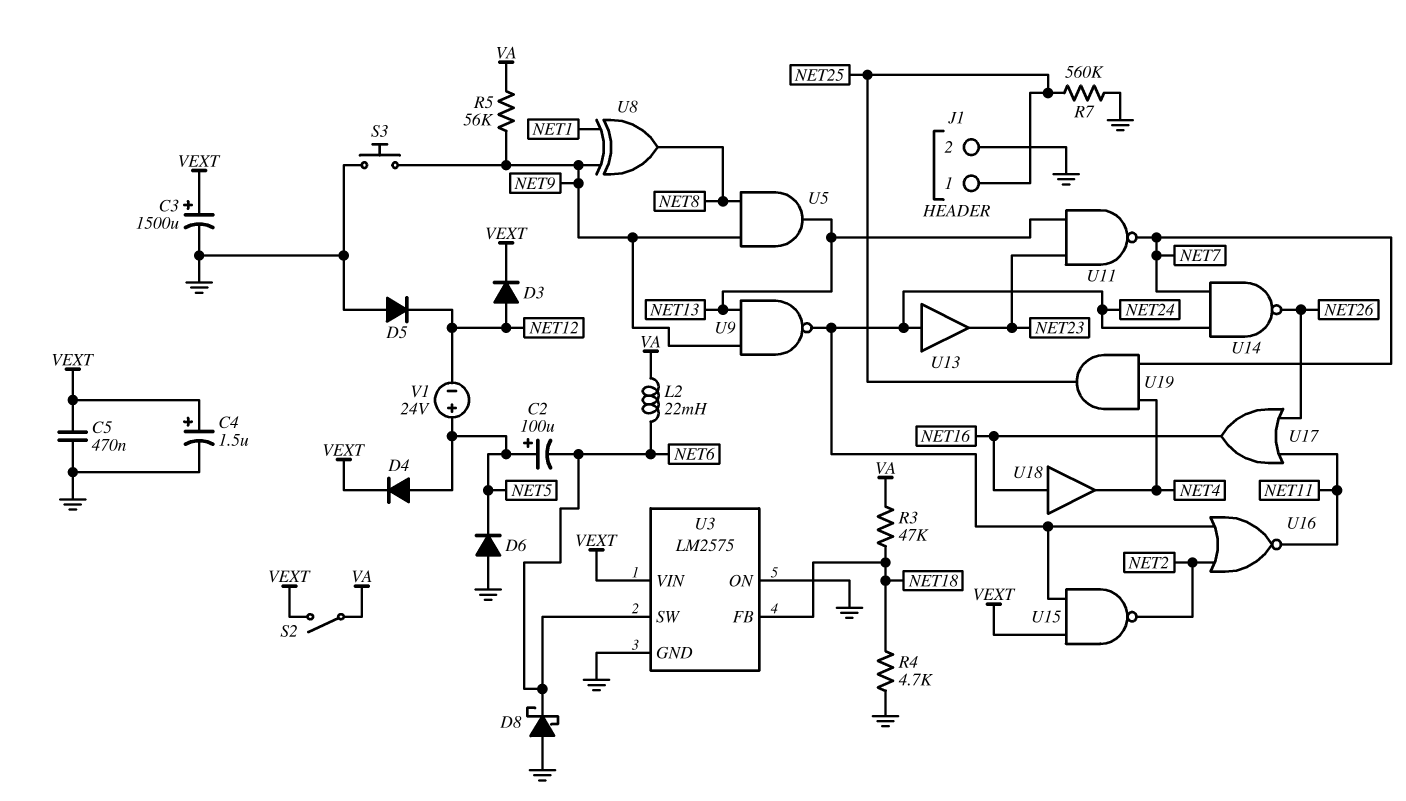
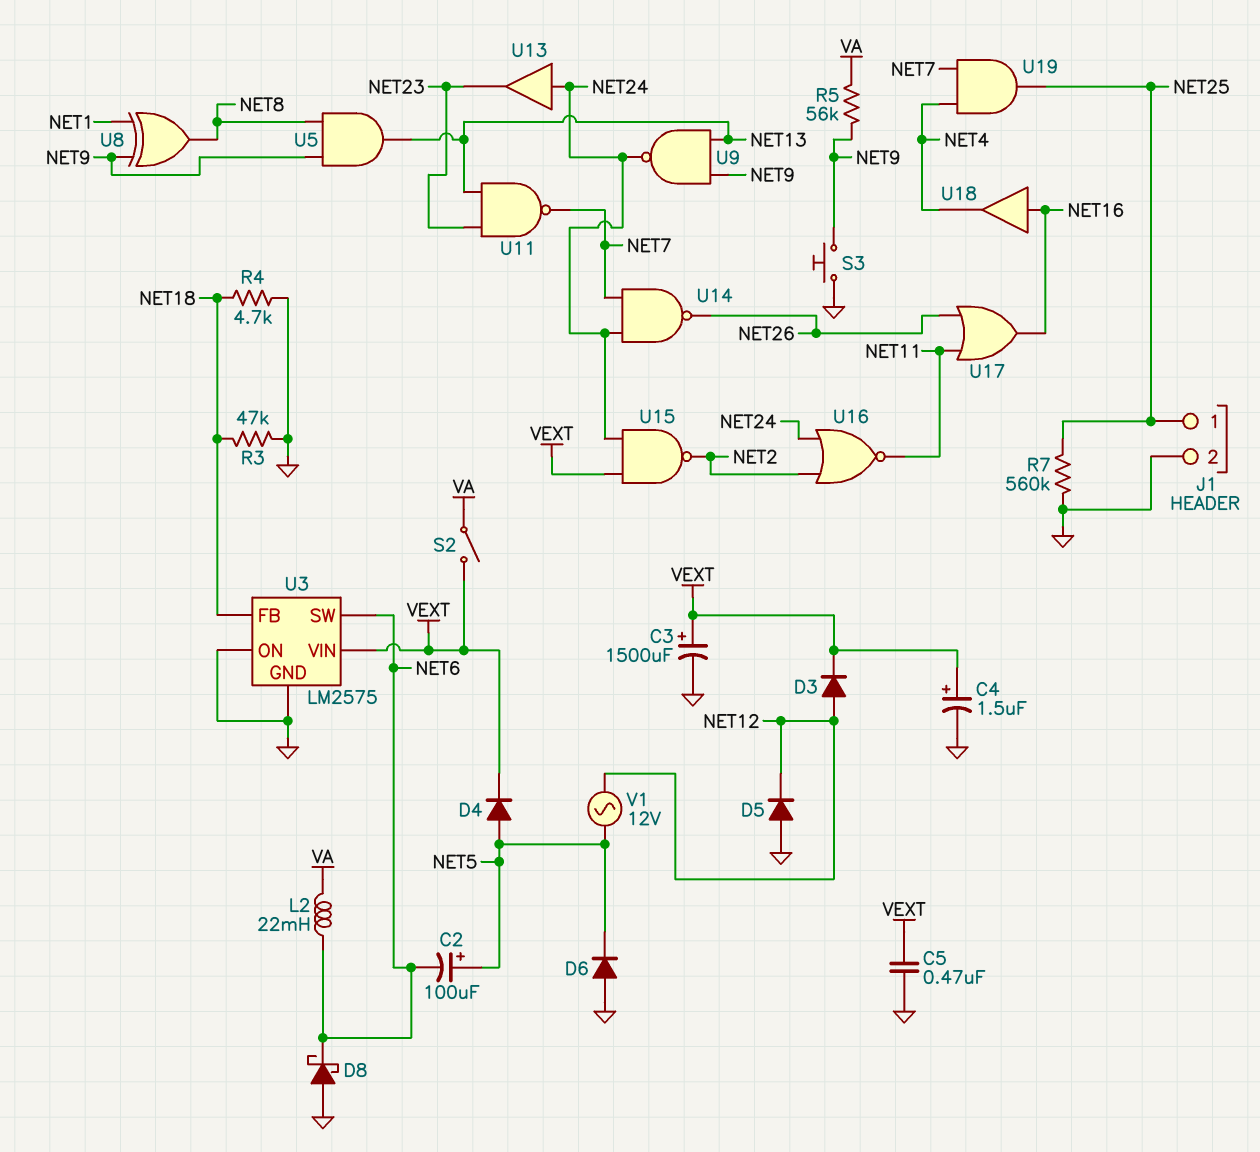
R3: 47k (NET18, VA) -> 47k (GND, NET18)
V1: 24V (plus NET5, minus NET12) -> AC 12V (NET5, NET12)

